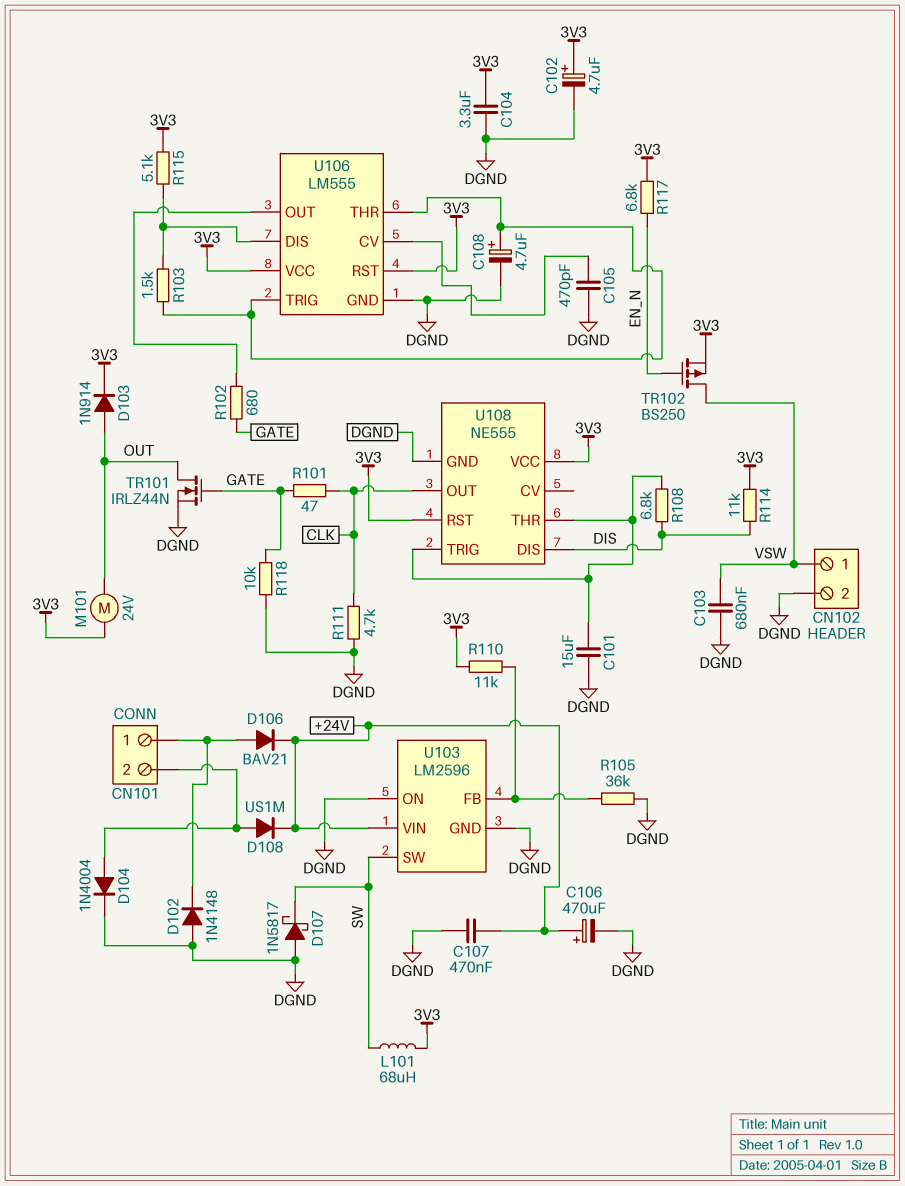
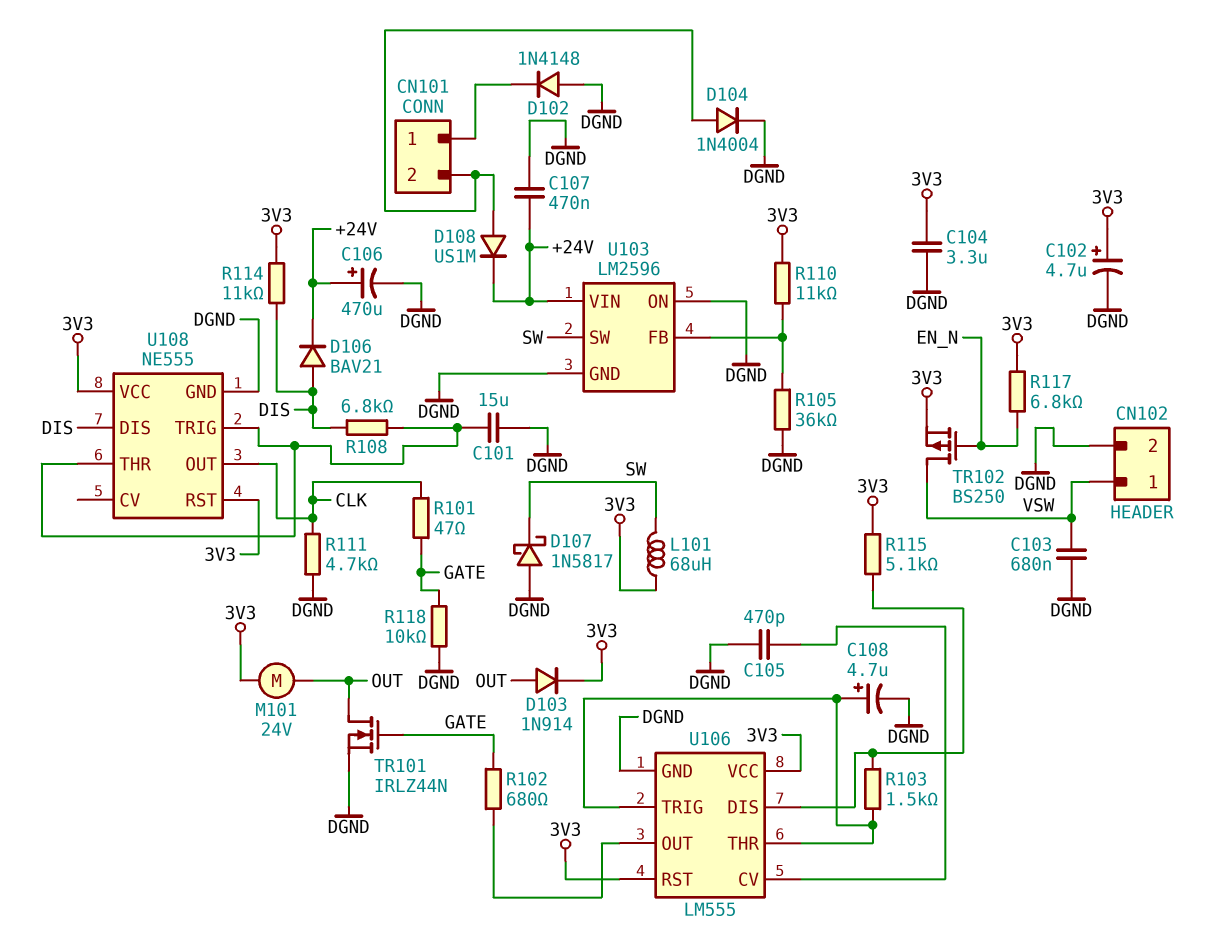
D106: diode BAV21 (A CN101/1, K +24V) -> diode BAV21 (A DIS, K +24V)

